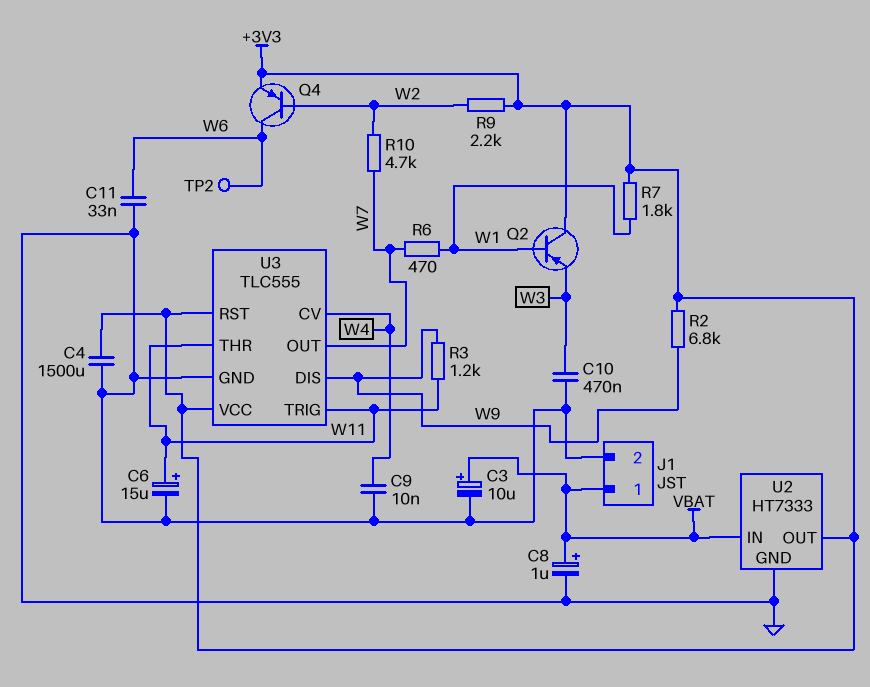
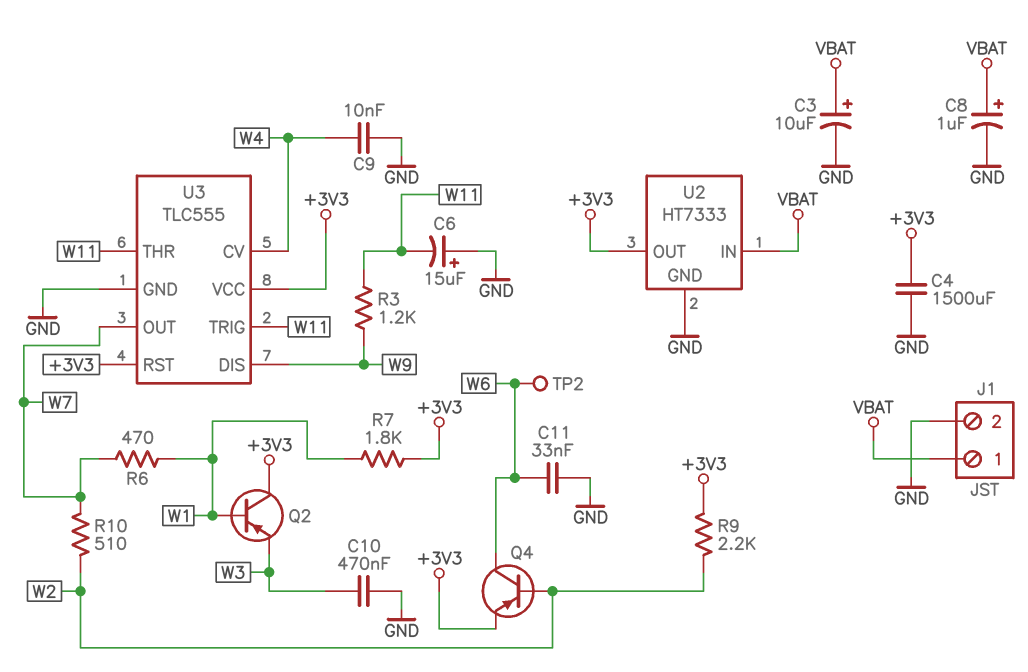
C6: 15uF (plus W11, minus GND) -> 15uF (plus GND, minus W11)
R2: 6.8k (+3V3, W9) -> none
R10: 4.7k (W2, W7) -> 510 (W2, W7)

